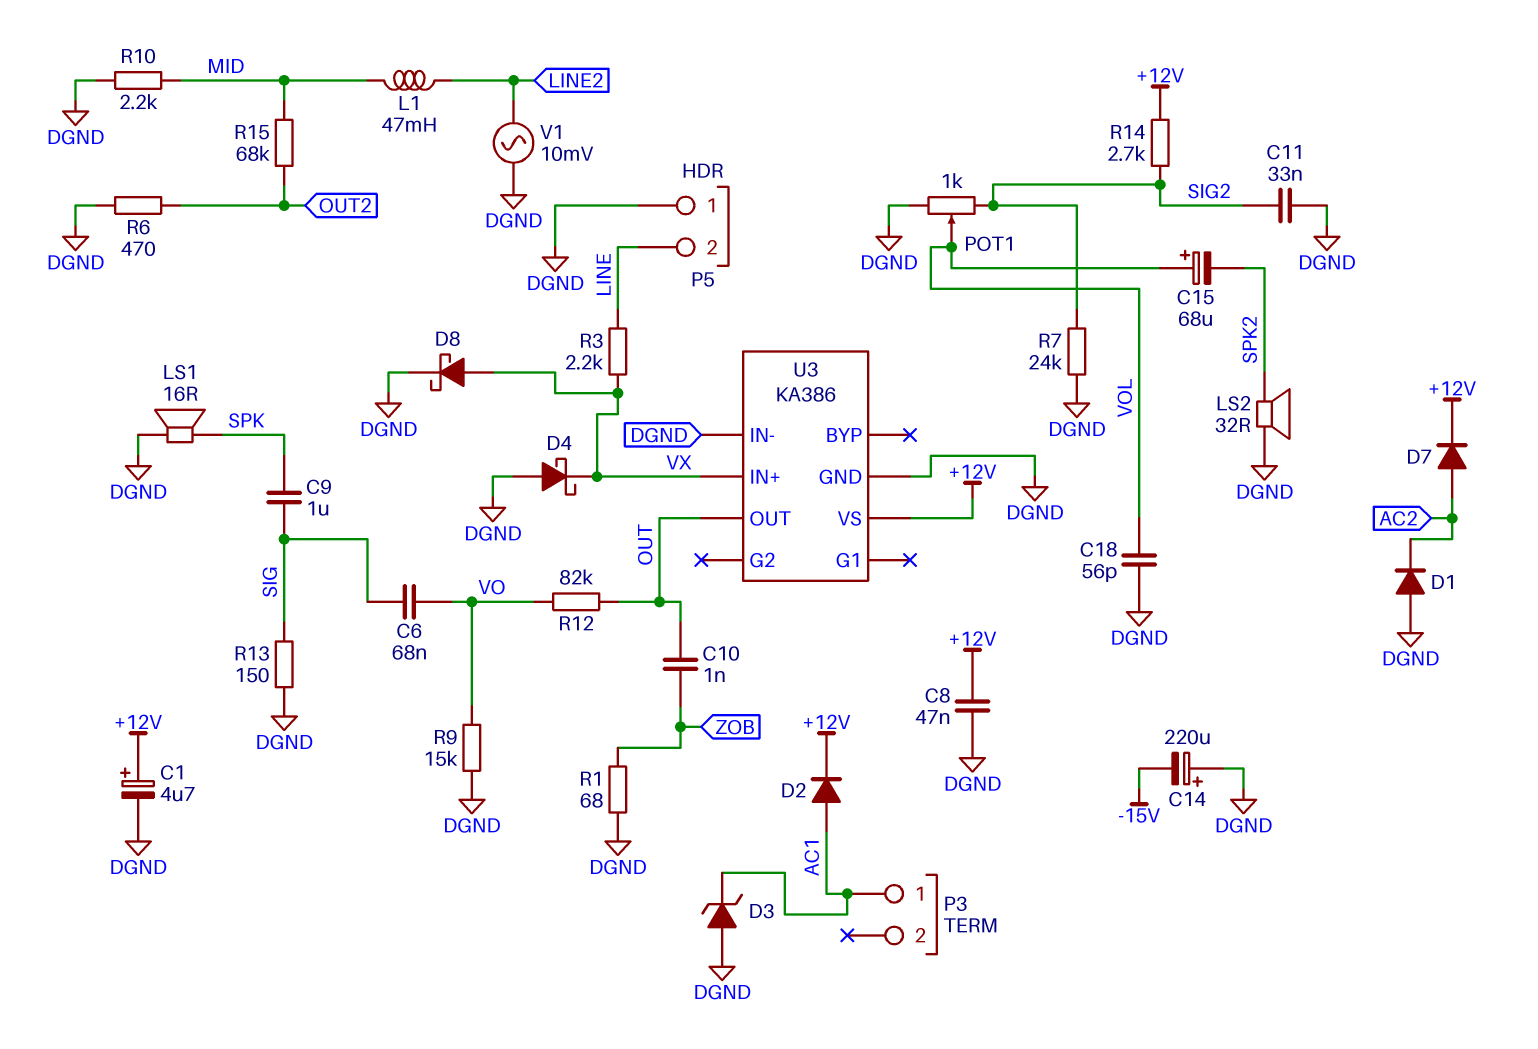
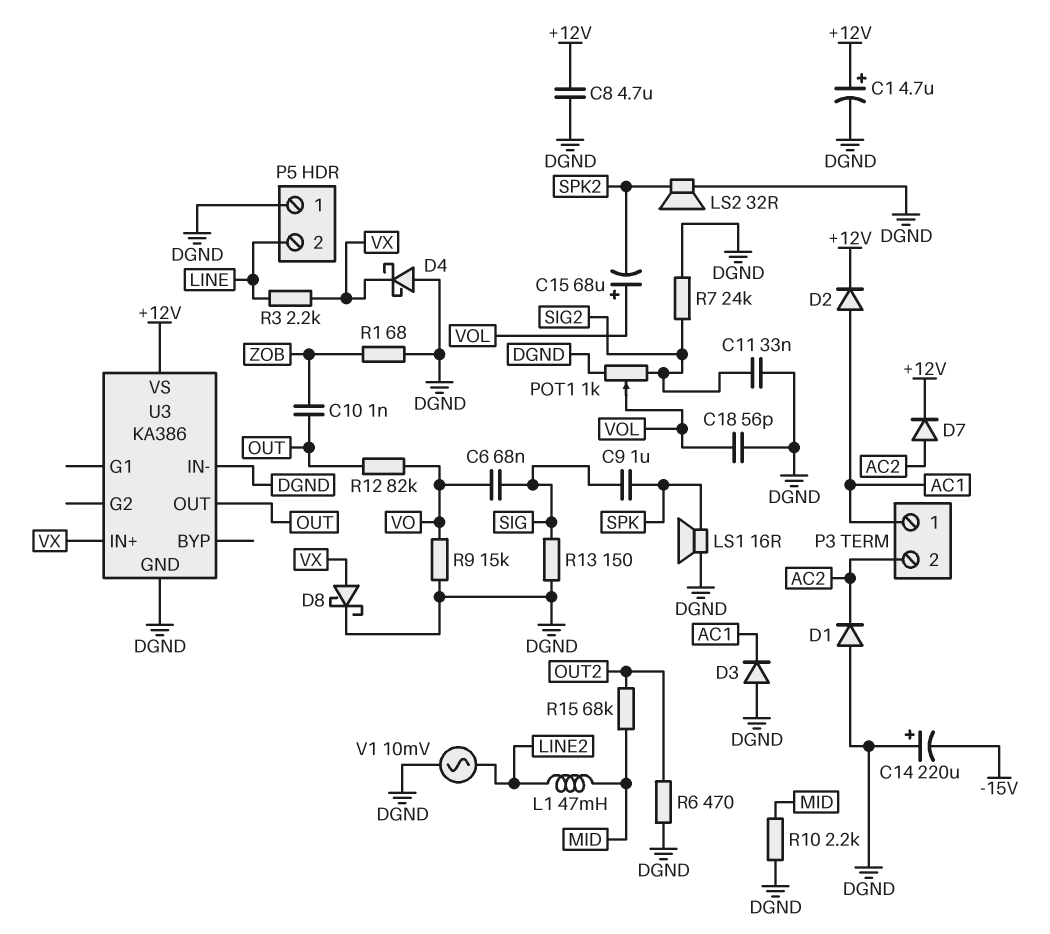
C8: 47nF (+12V, DGND) -> 4.7uF (+12V, DGND)
D3: zener (A DGND, K AC1) -> diode (A DGND, K AC1)
P3 pin 2: none -> AC2
R14: 2.7k (+12V, SIG2) -> none

